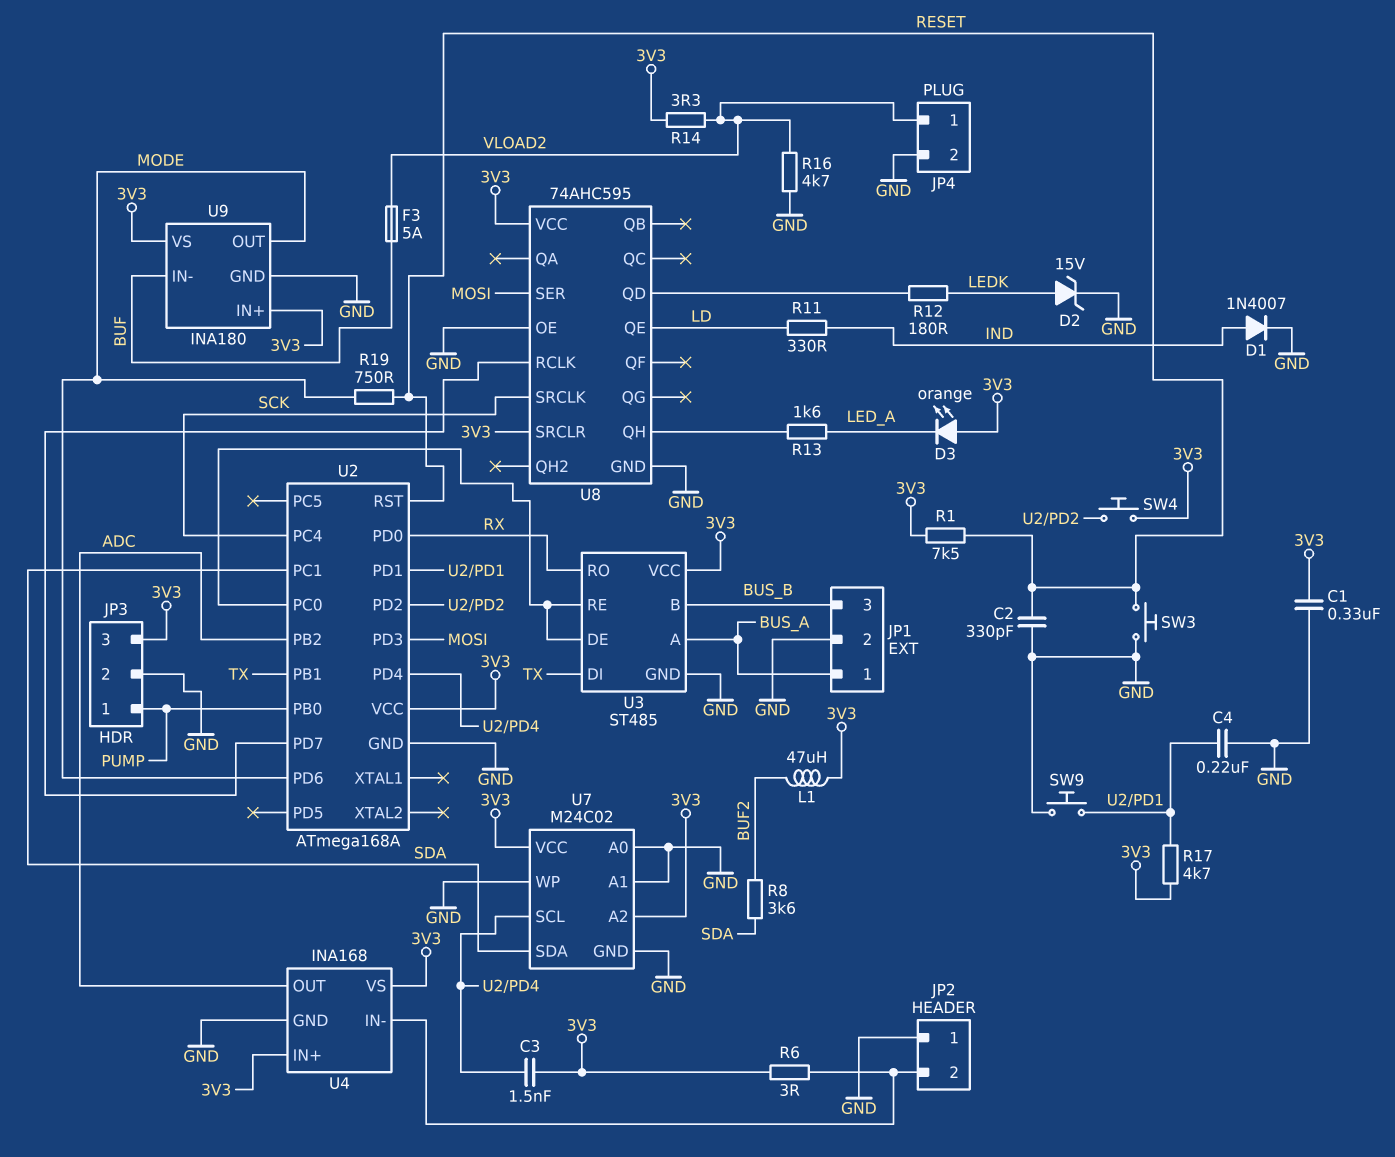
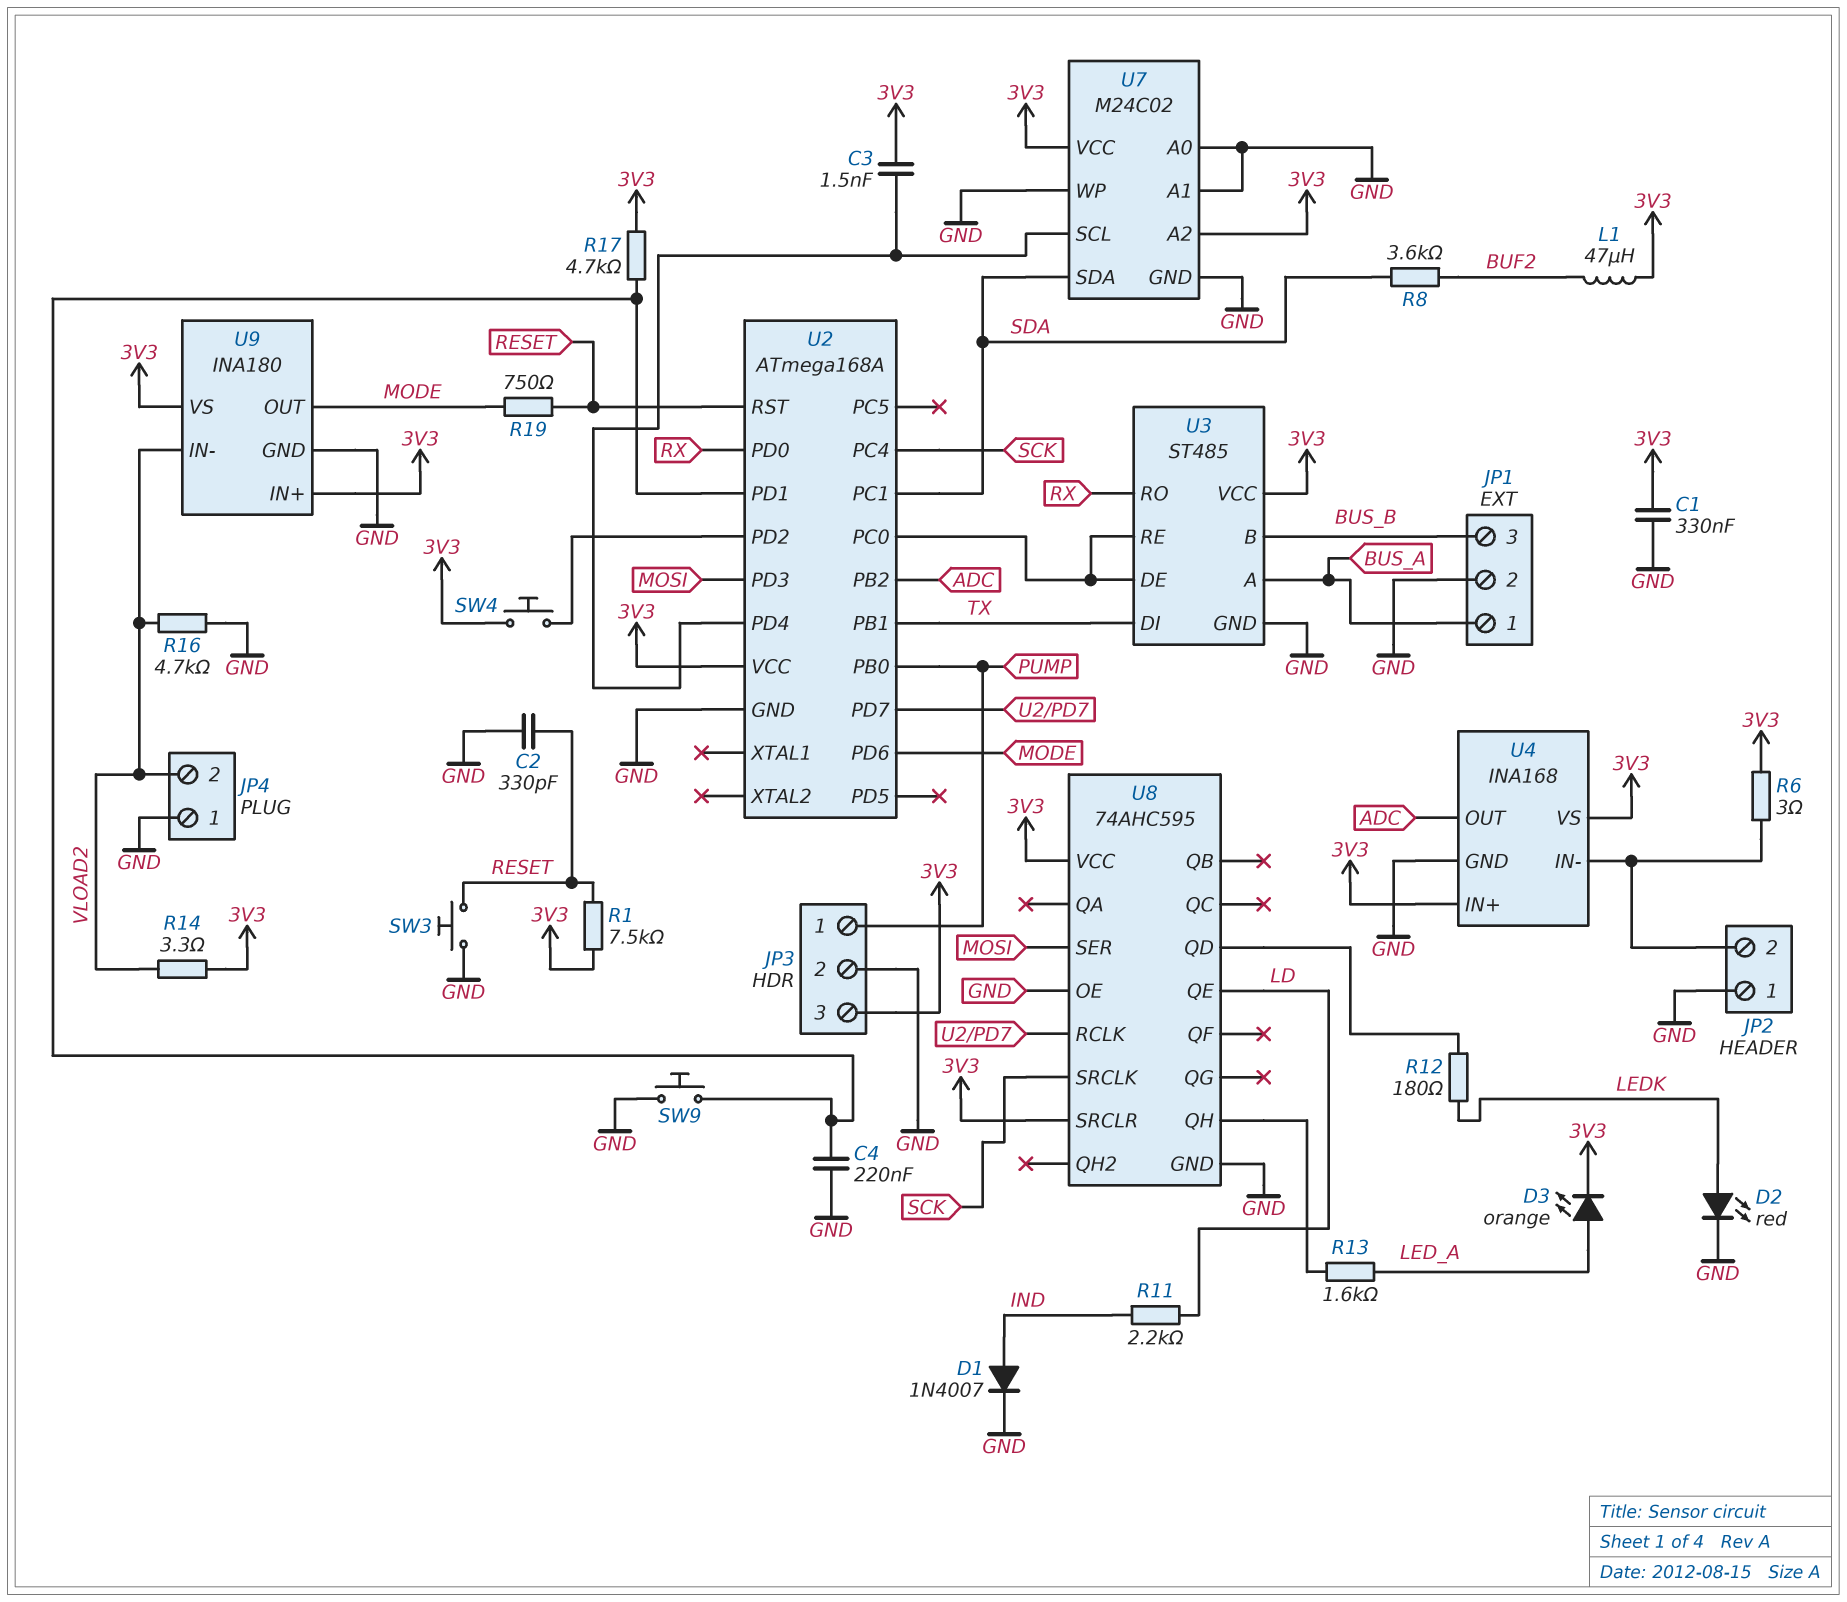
D2: zener 15V (A LEDK, K GND) -> LED red (A LEDK, K GND)
D3: LED orange (A 3V3, K LED_A) -> LED orange (A LED_A, K 3V3)
F3: 5A (BUF, VLOAD2) -> none
JP4 pin 1: VLOAD2 -> GND
JP4 pin 2: GND -> VLOAD2
R11: 330 (IND, LD) -> 2.2k (IND, LD)
U9 pin IN-: BUF -> VLOAD2

